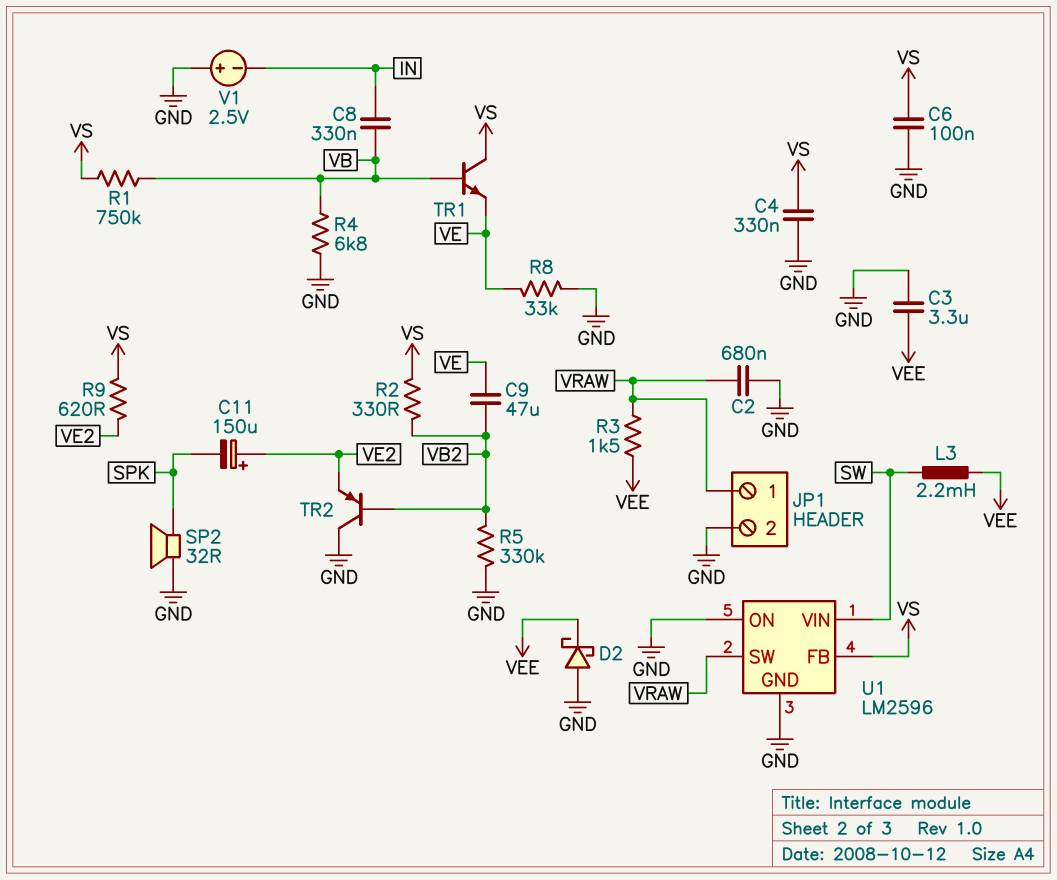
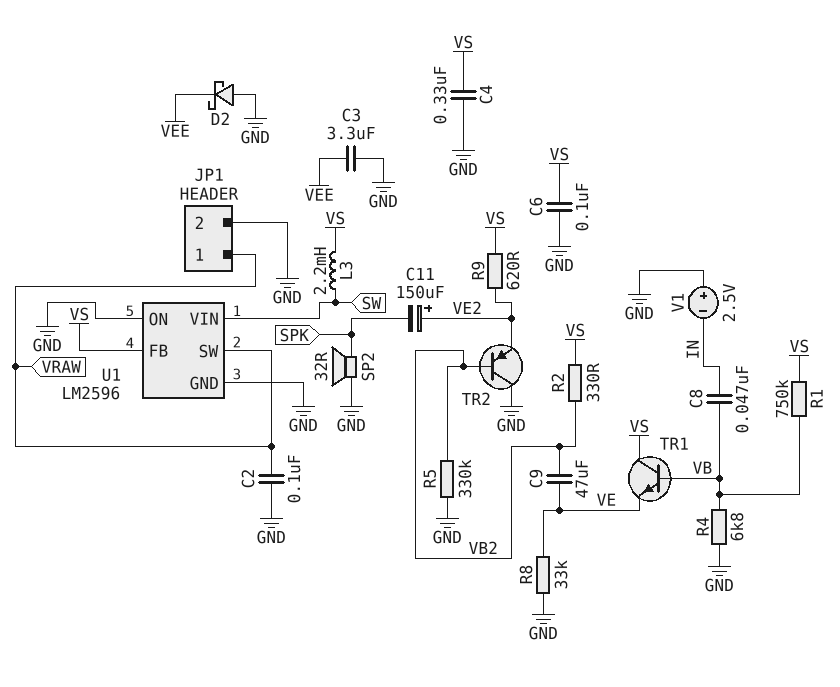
C2: 680nF (GND, VRAW) -> 100nF (GND, VRAW)
C8: 330nF (IN, VB) -> 47nF (IN, VB)
L3: 2.2mH (SW, VEE) -> 2.2mH (SW, VS)
R3: 1.5k (VEE, VRAW) -> none

